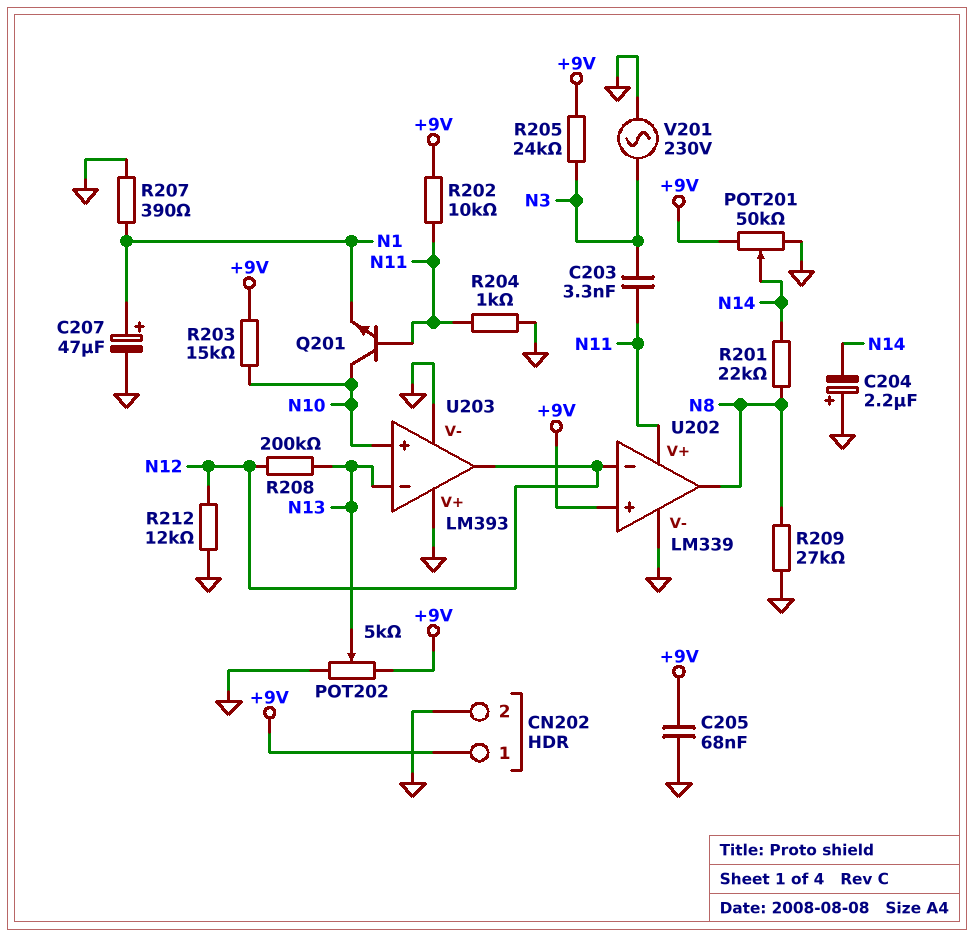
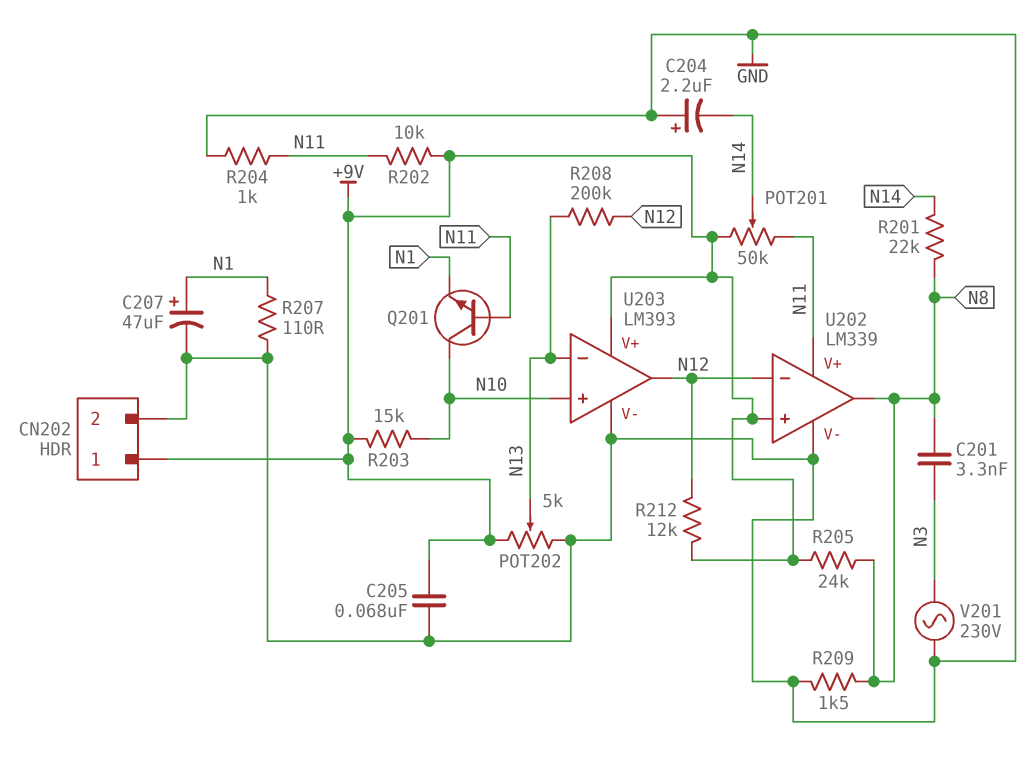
C201: none -> 3.3nF (N3, N8)
C203: 3.3nF (N3, N11) -> none
POT201: 50k (+9V, GND, wiper N14) -> 50k (+9V, N11, wiper N14)
R205: 24k (+9V, N3) -> 24k (+9V, N8)
R207: 390 (GND, N1) -> 110 (GND, N1)
R209: 27k (GND, N8) -> 1.5k (GND, N8)
R212: 12k (GND, N12) -> 12k (+9V, N12)
U203 pin V+: GND -> +9V

